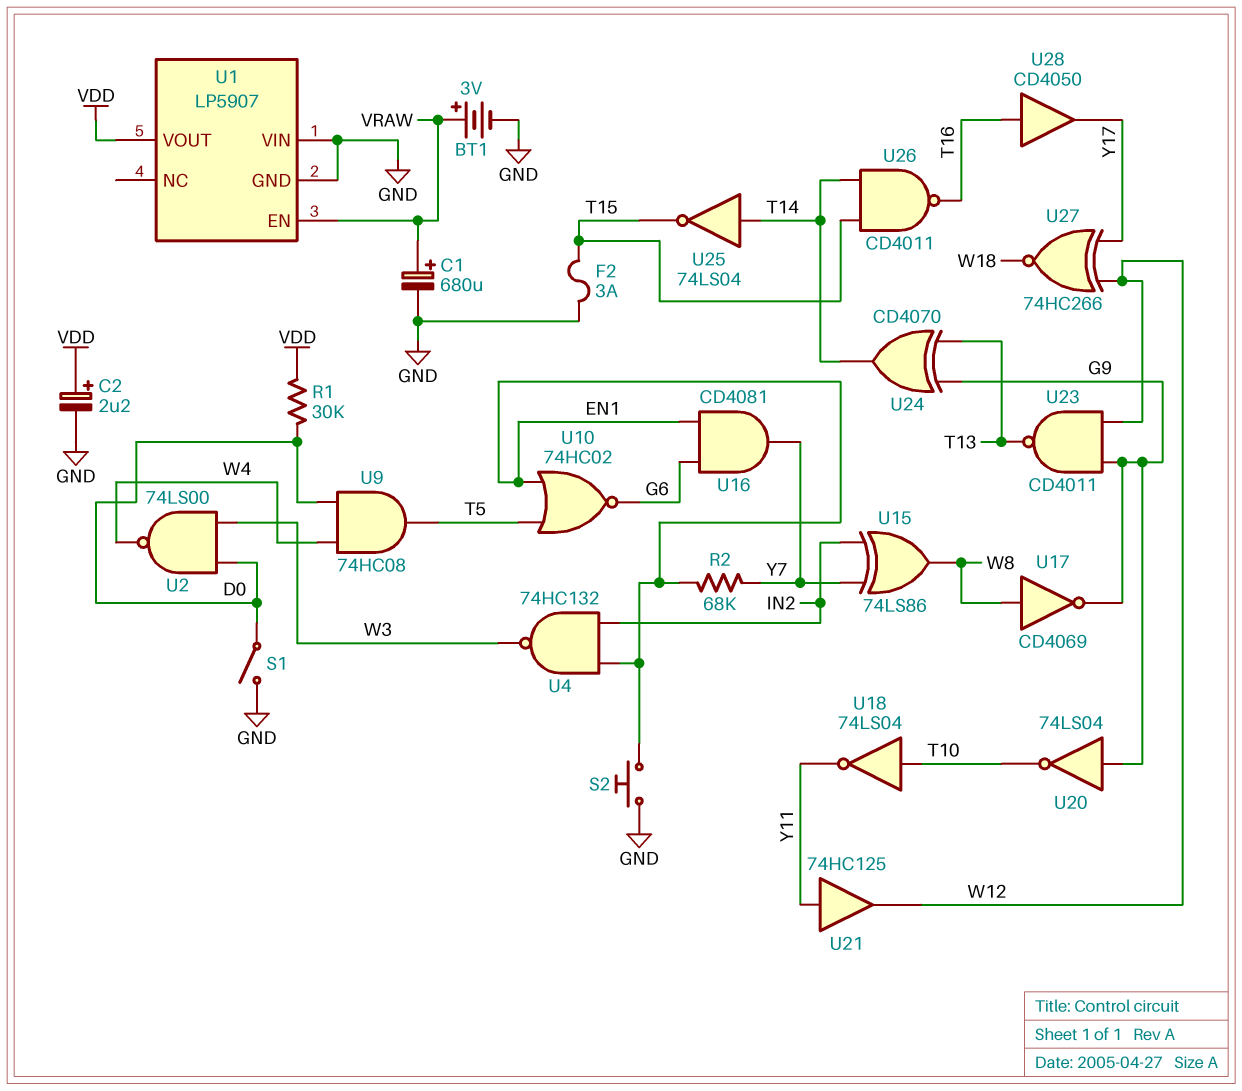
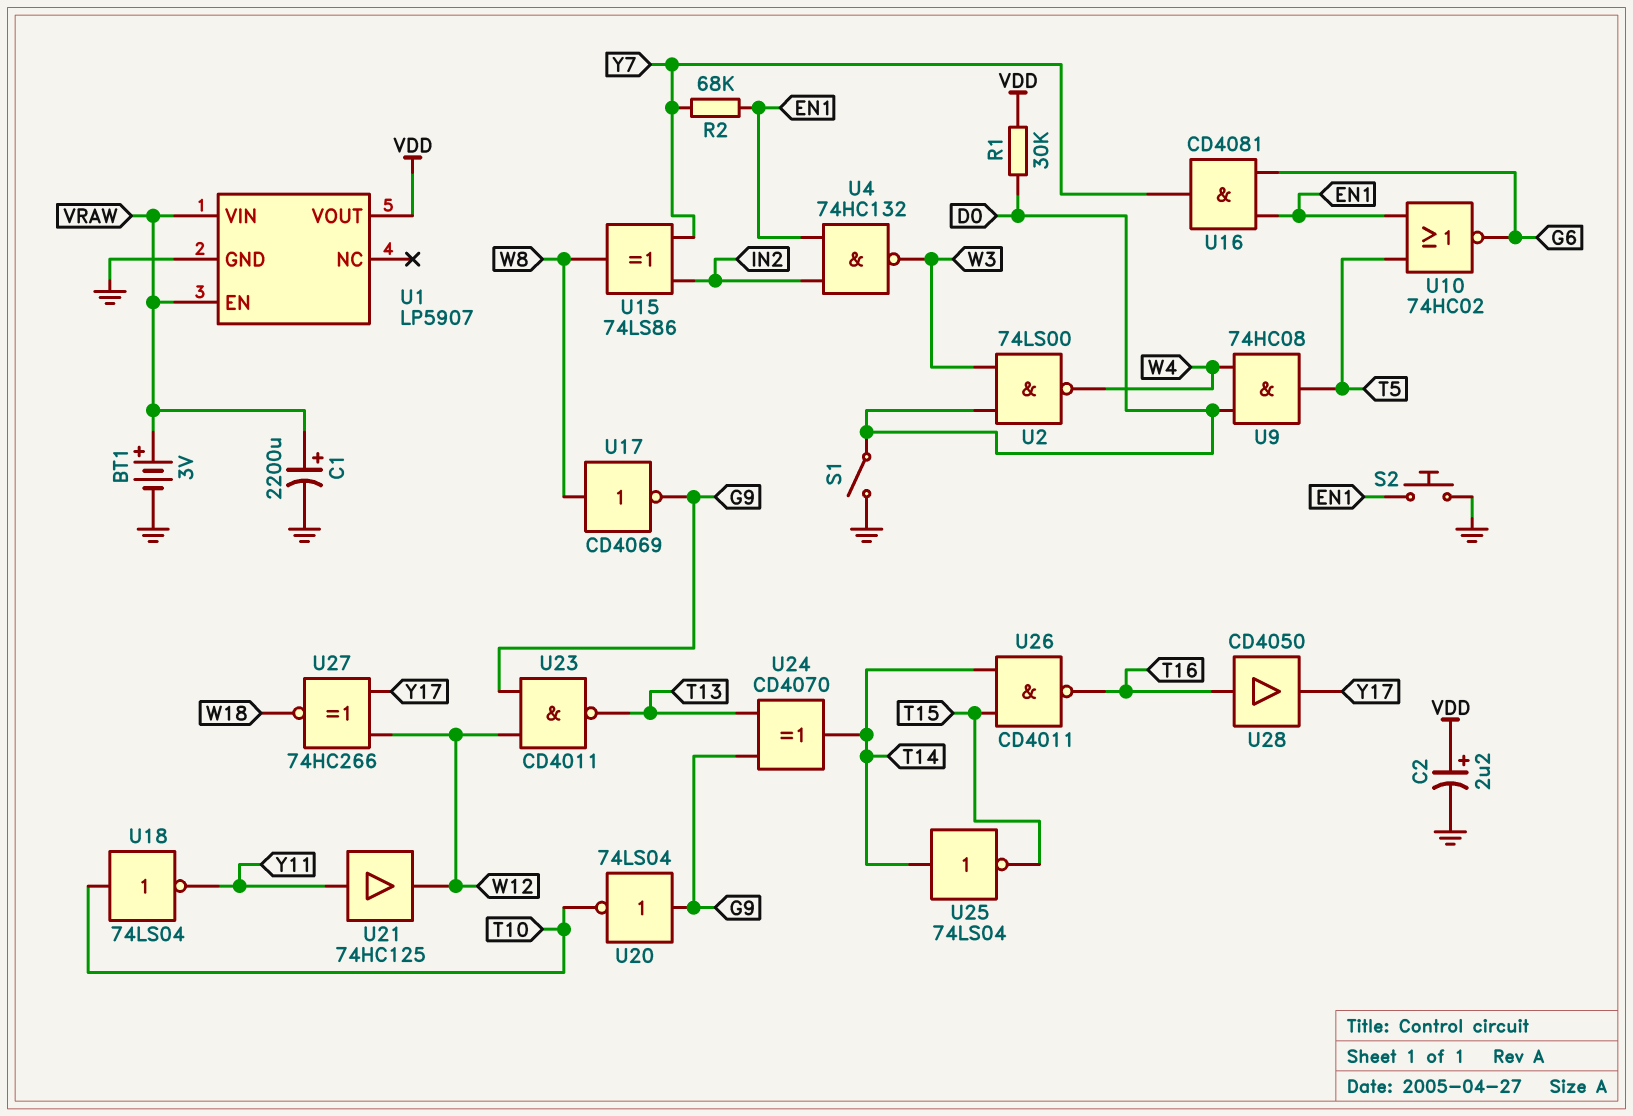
C1: 680uF (plus VRAW, minus GND) -> 2200uF (plus VRAW, minus GND)
F2: 3A (GND, T15) -> none
U1 pin VIN: GND -> VRAW

